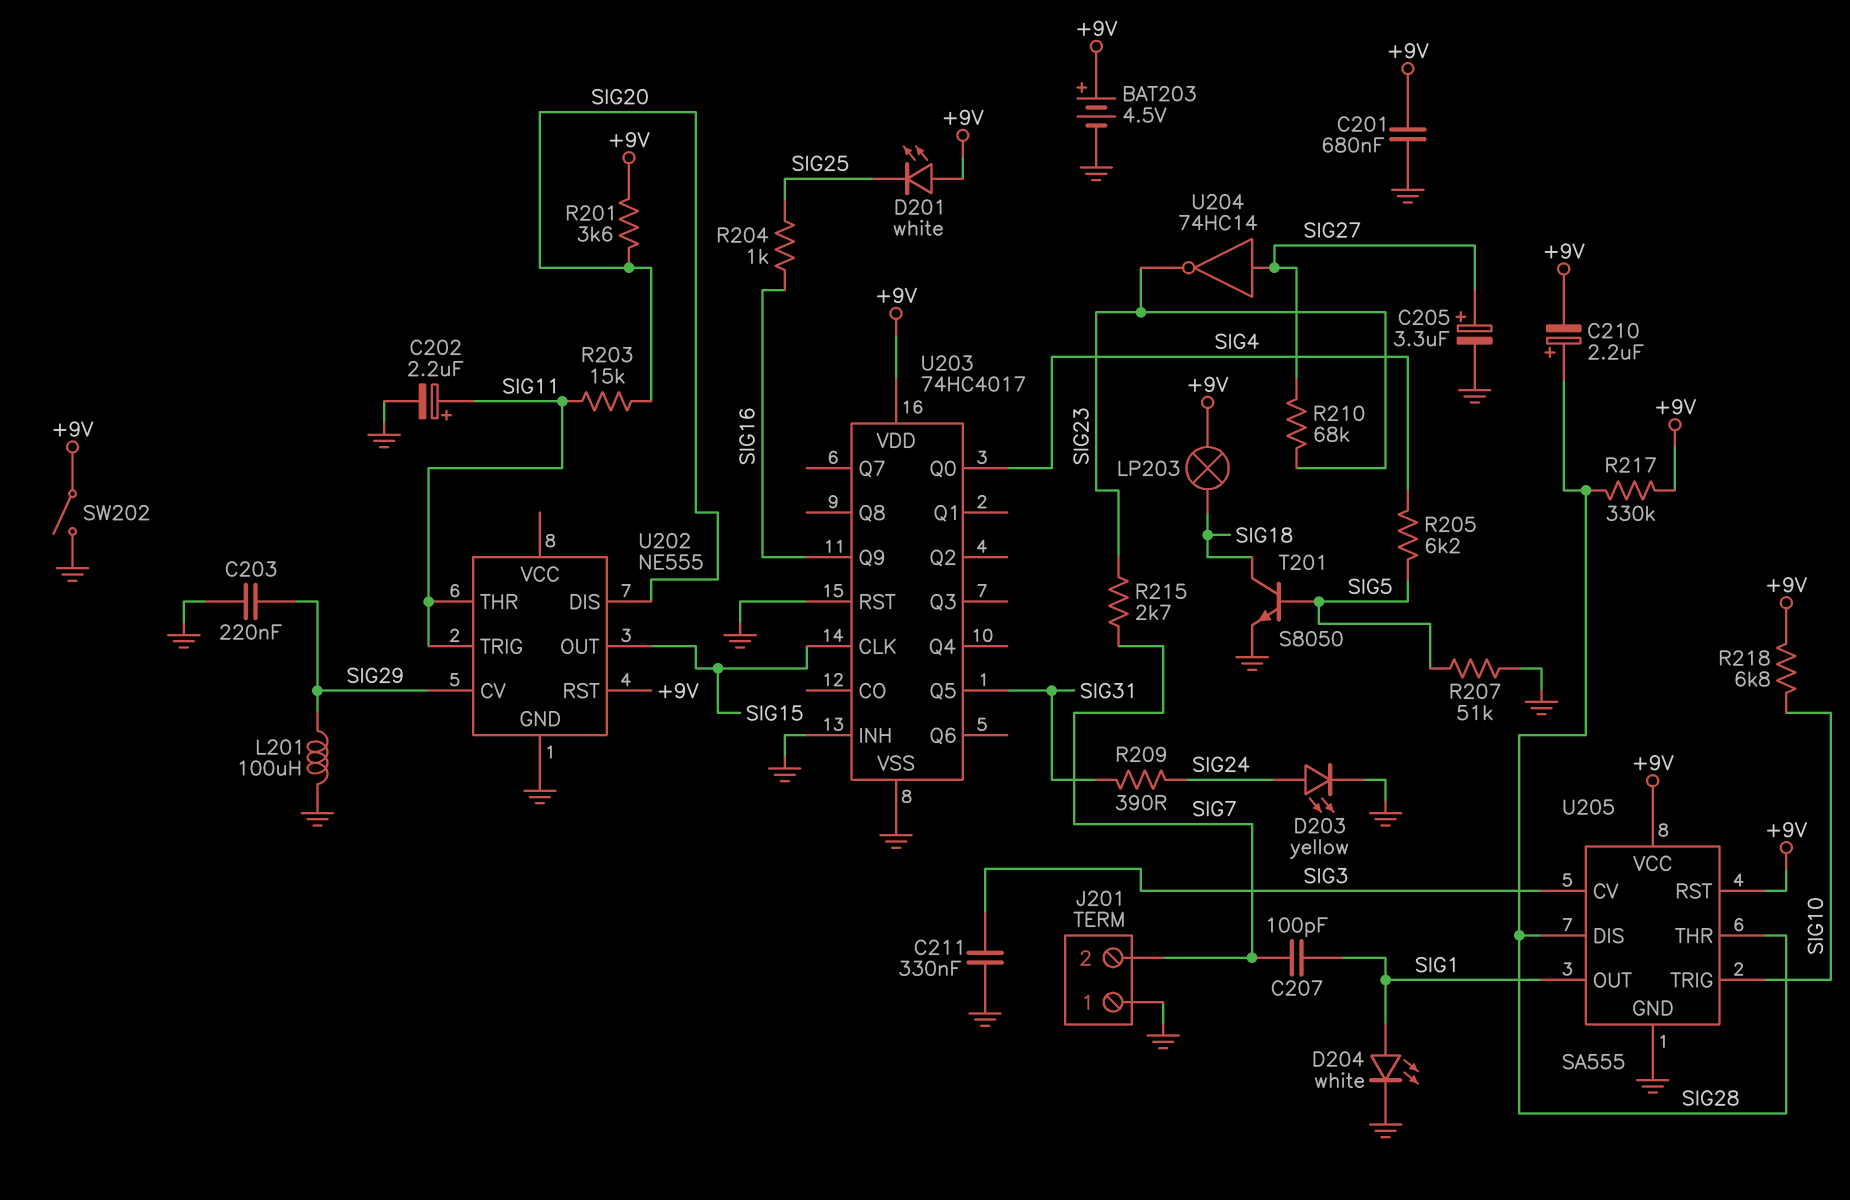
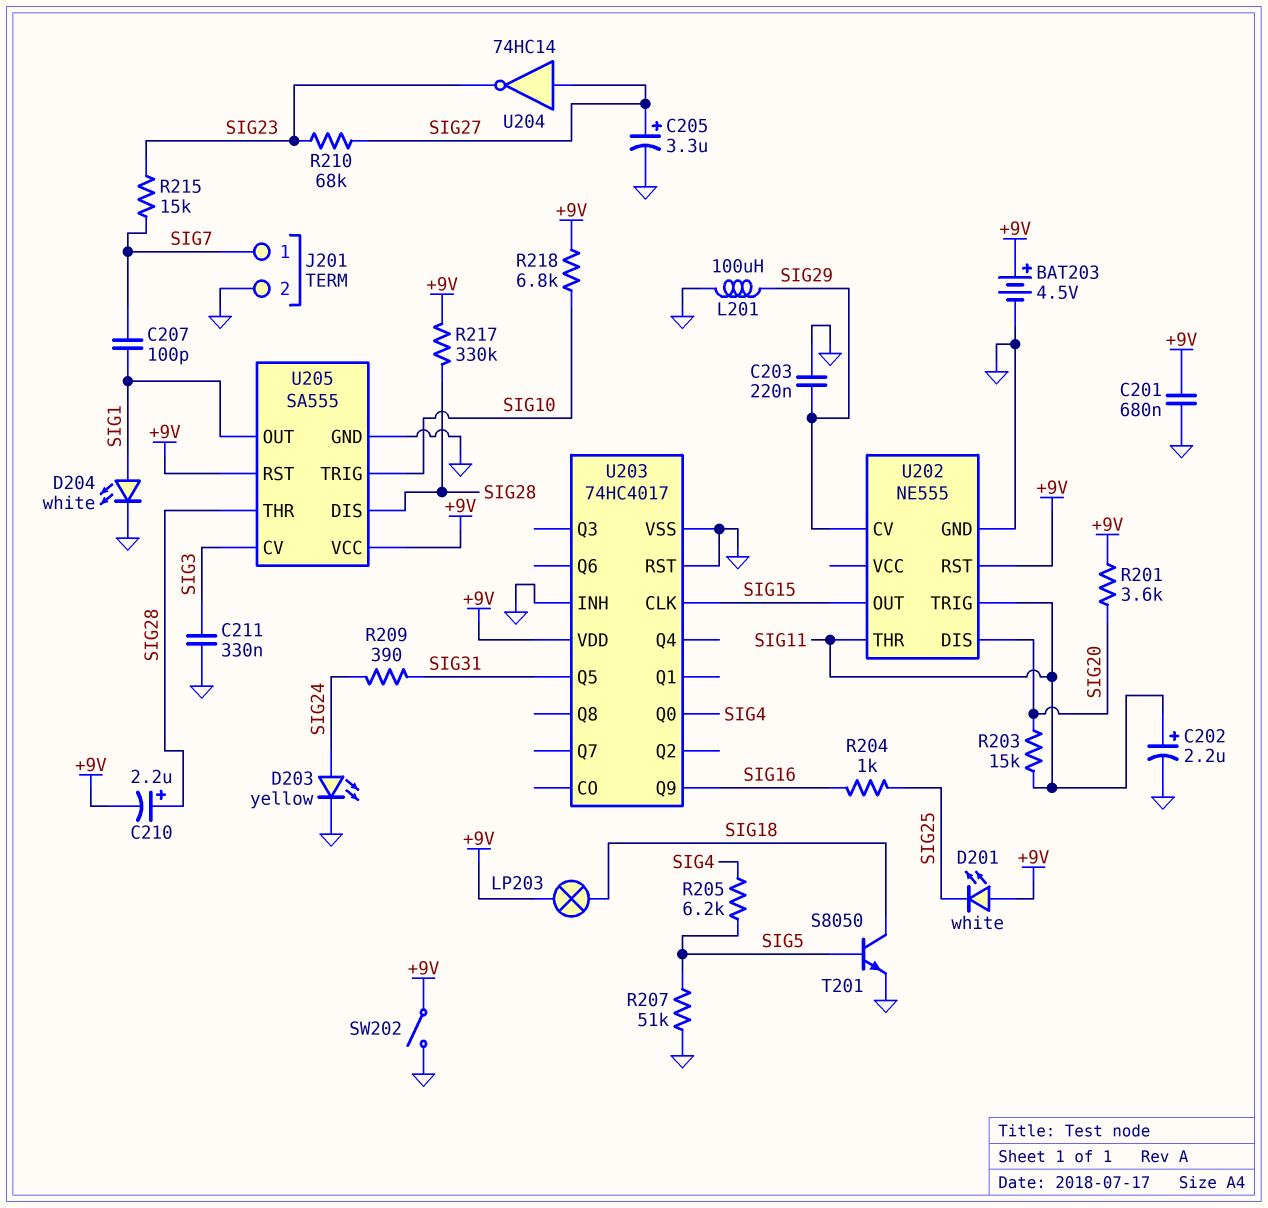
J201 pin 1: GND -> SIG7
J201 pin 2: SIG7 -> GND
R215: 2.7k (SIG7, SIG23) -> 15k (SIG7, SIG23)

